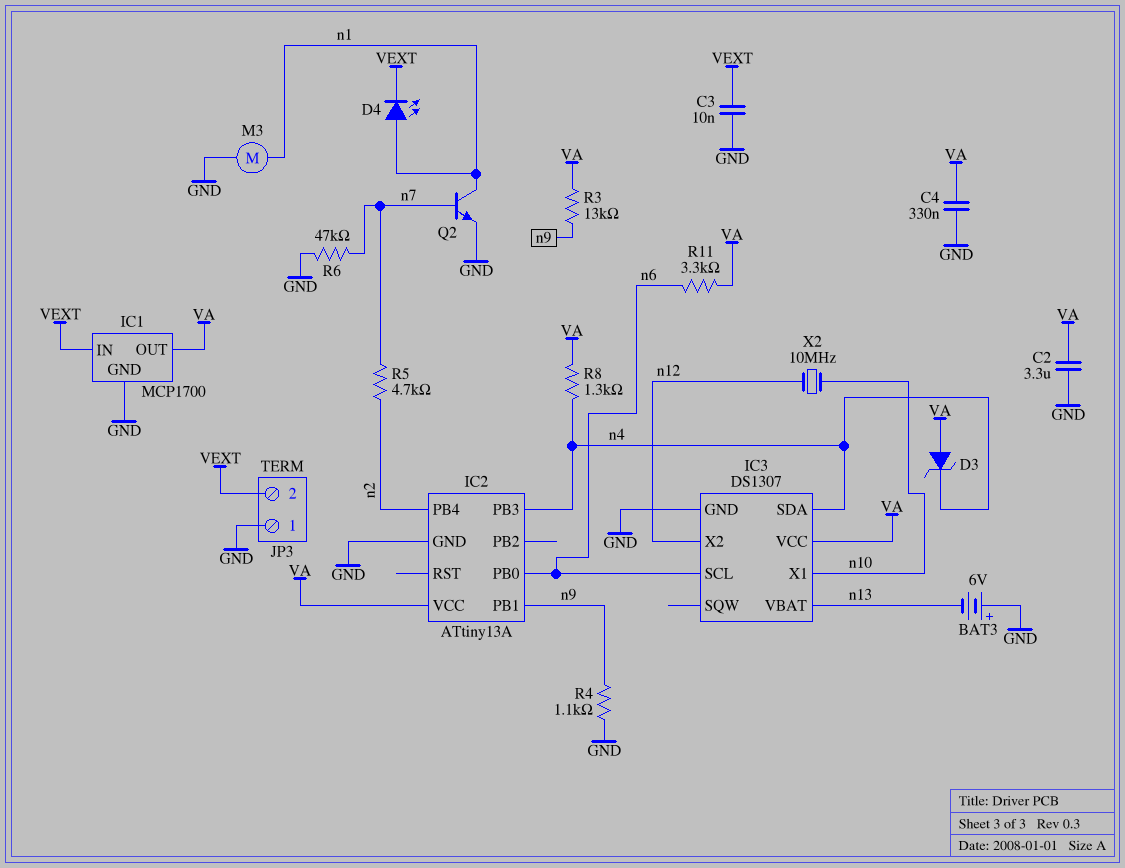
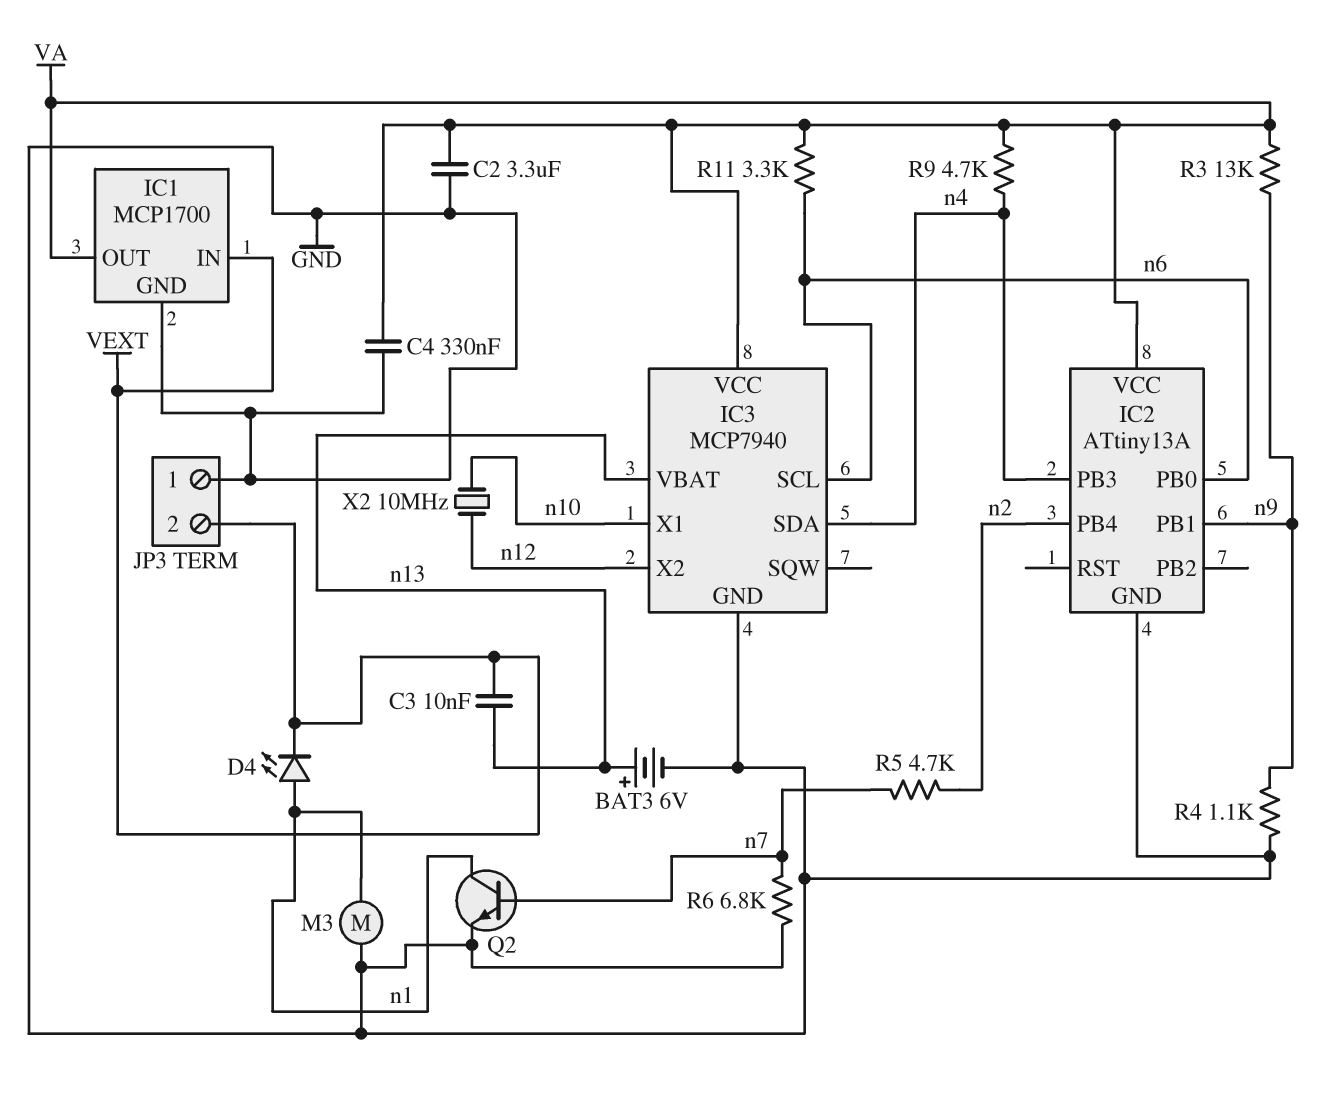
BAT3: 6V (plus GND, minus n13) -> 6V (plus n13, minus GND)
C3: 10nF (GND, VEXT) -> 10nF (VEXT, n13)
D3: zener (A VA, K n4) -> none
IC3: DS1307 -> MCP7940
R6: 47k (GND, n7) -> 6.8k (GND, n7)
R8: 1.3k (VA, n4) -> none
R9: none -> 4.7k (VA, n4)

